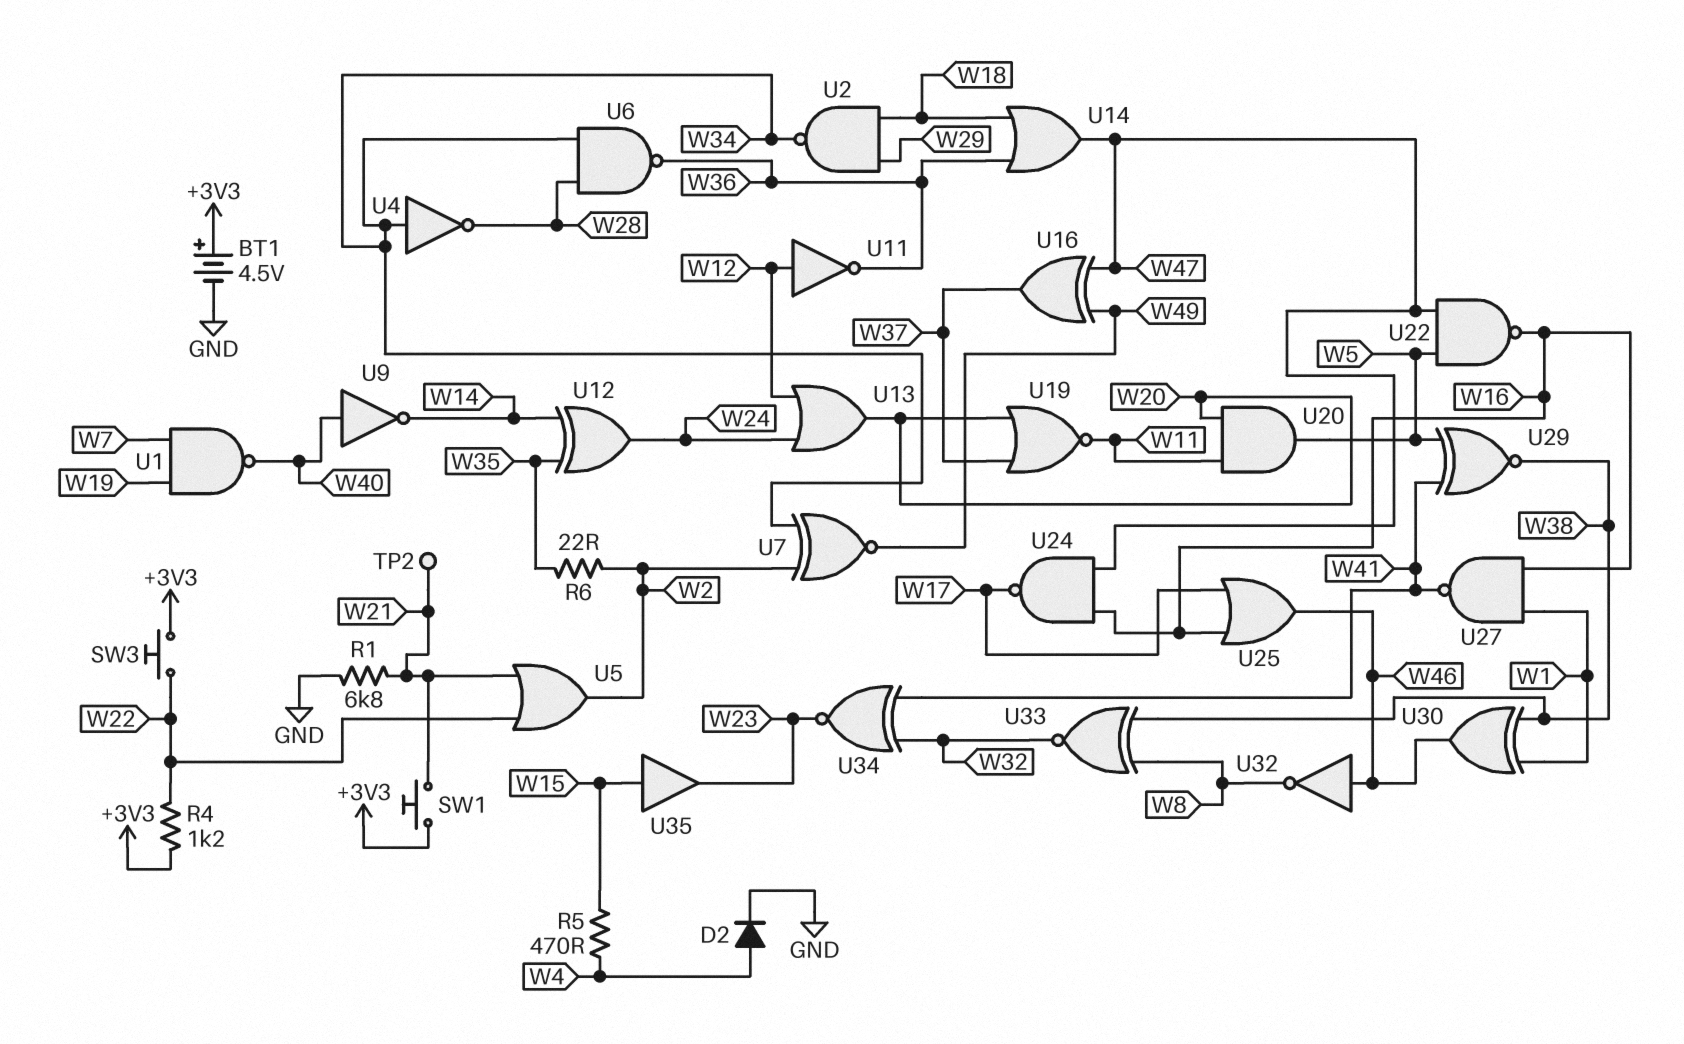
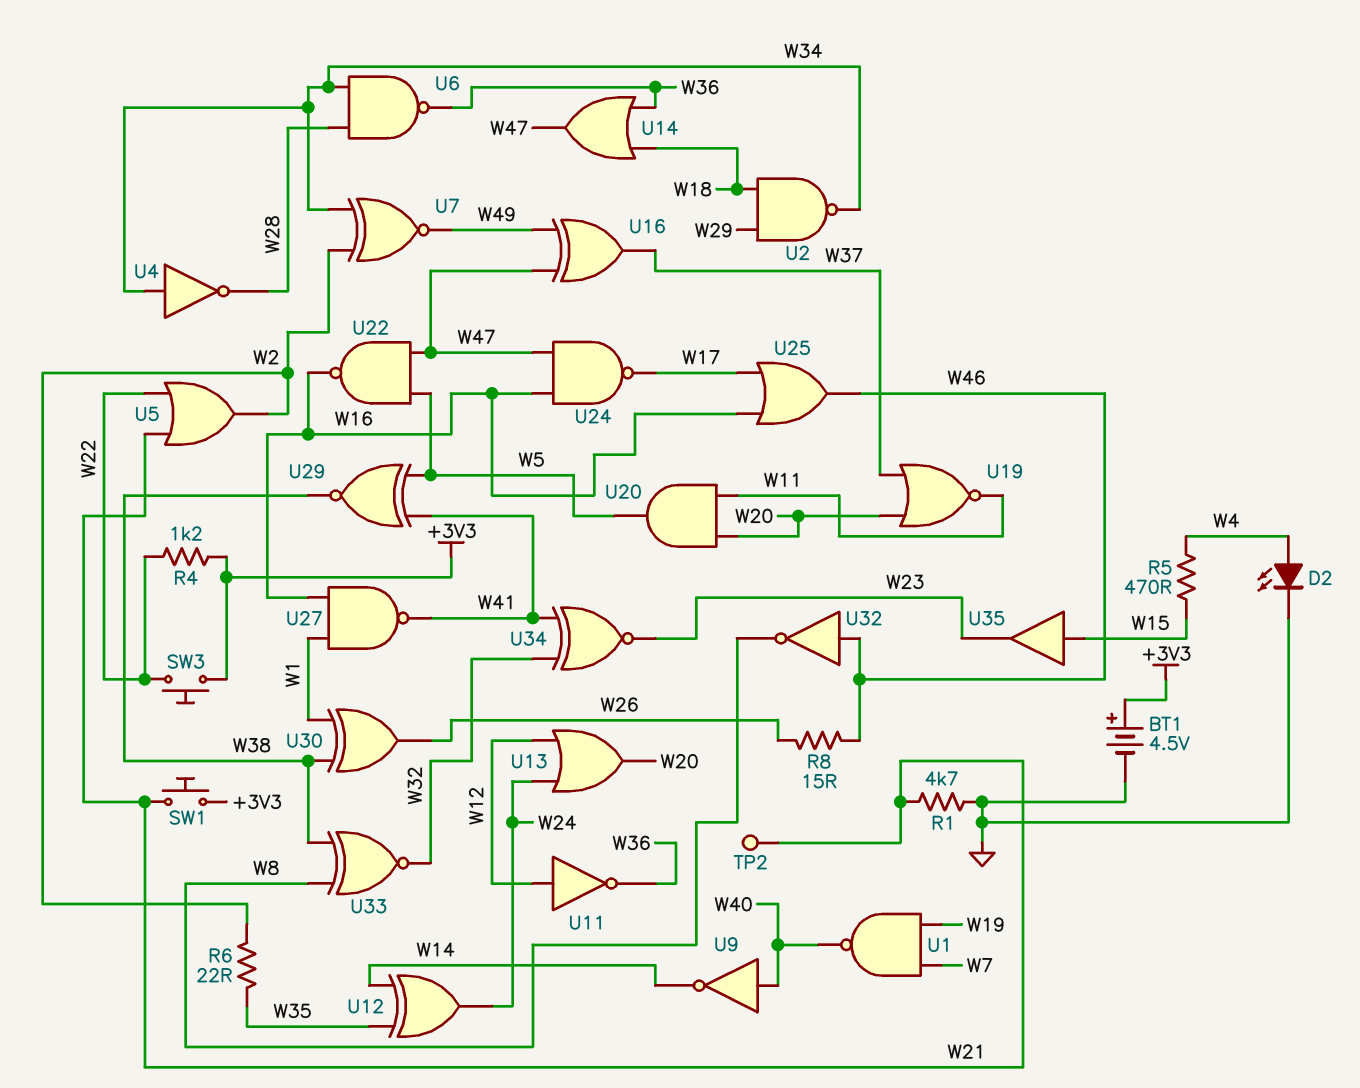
D2: diode (A W4, K GND) -> LED (A W4, K GND)
R1: 6.8k (GND, W21) -> 4.7k (GND, W21)
R8: none -> 15 (W26, W46)
U30: XOR (in W1, in W38, out W46) -> XOR (in W1, in W38, out W26)

